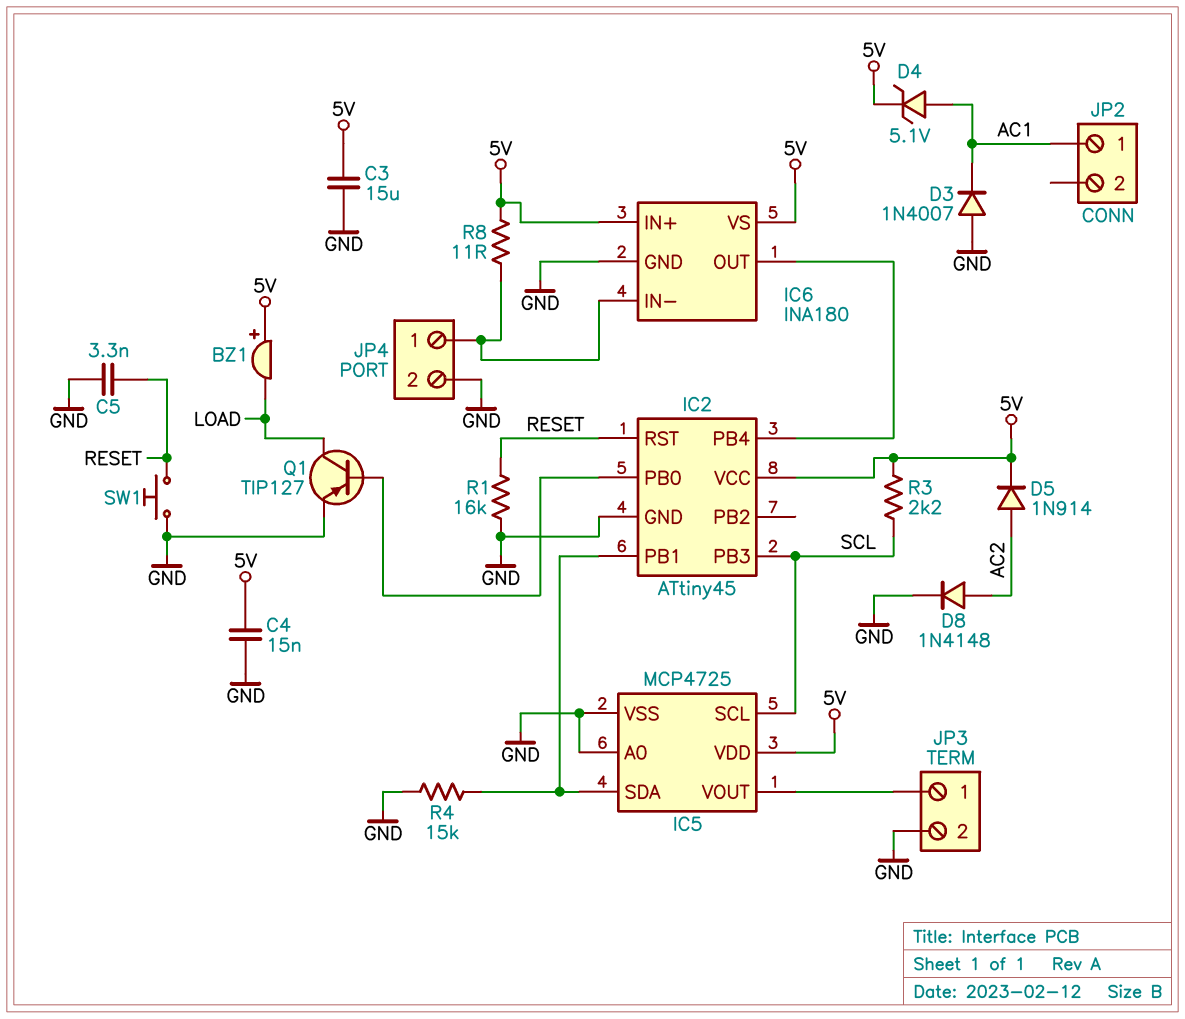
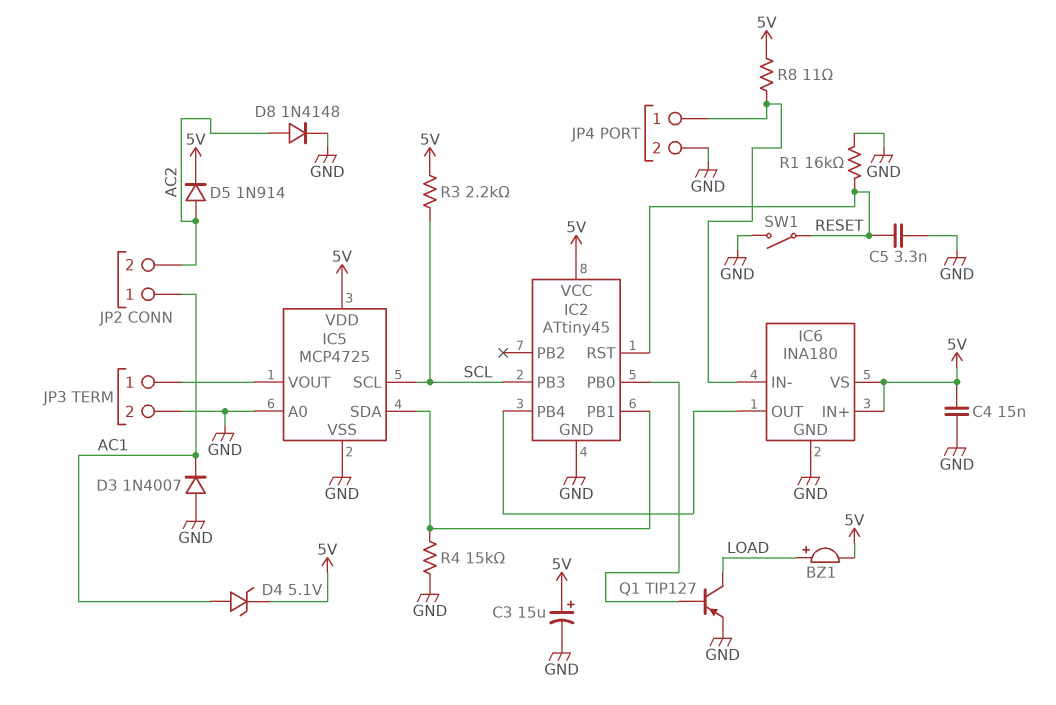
BZ1: buzzer (plus 5V, minus LOAD) -> buzzer (plus LOAD, minus 5V)
C3: 15uF (5V, GND) -> 15uF (plus 5V, minus GND)
JP2 pin 2: none -> AC2
SW1: button (GND, RESET) -> switch (GND, RESET)

